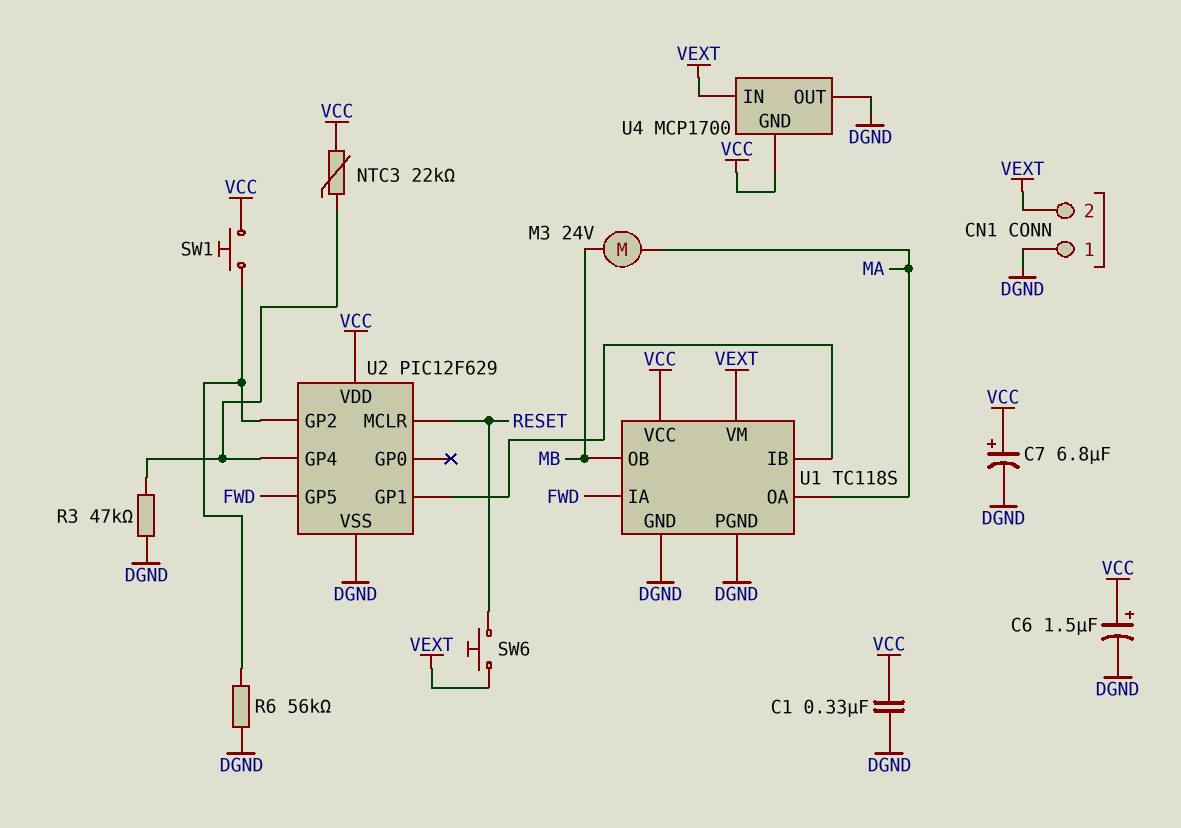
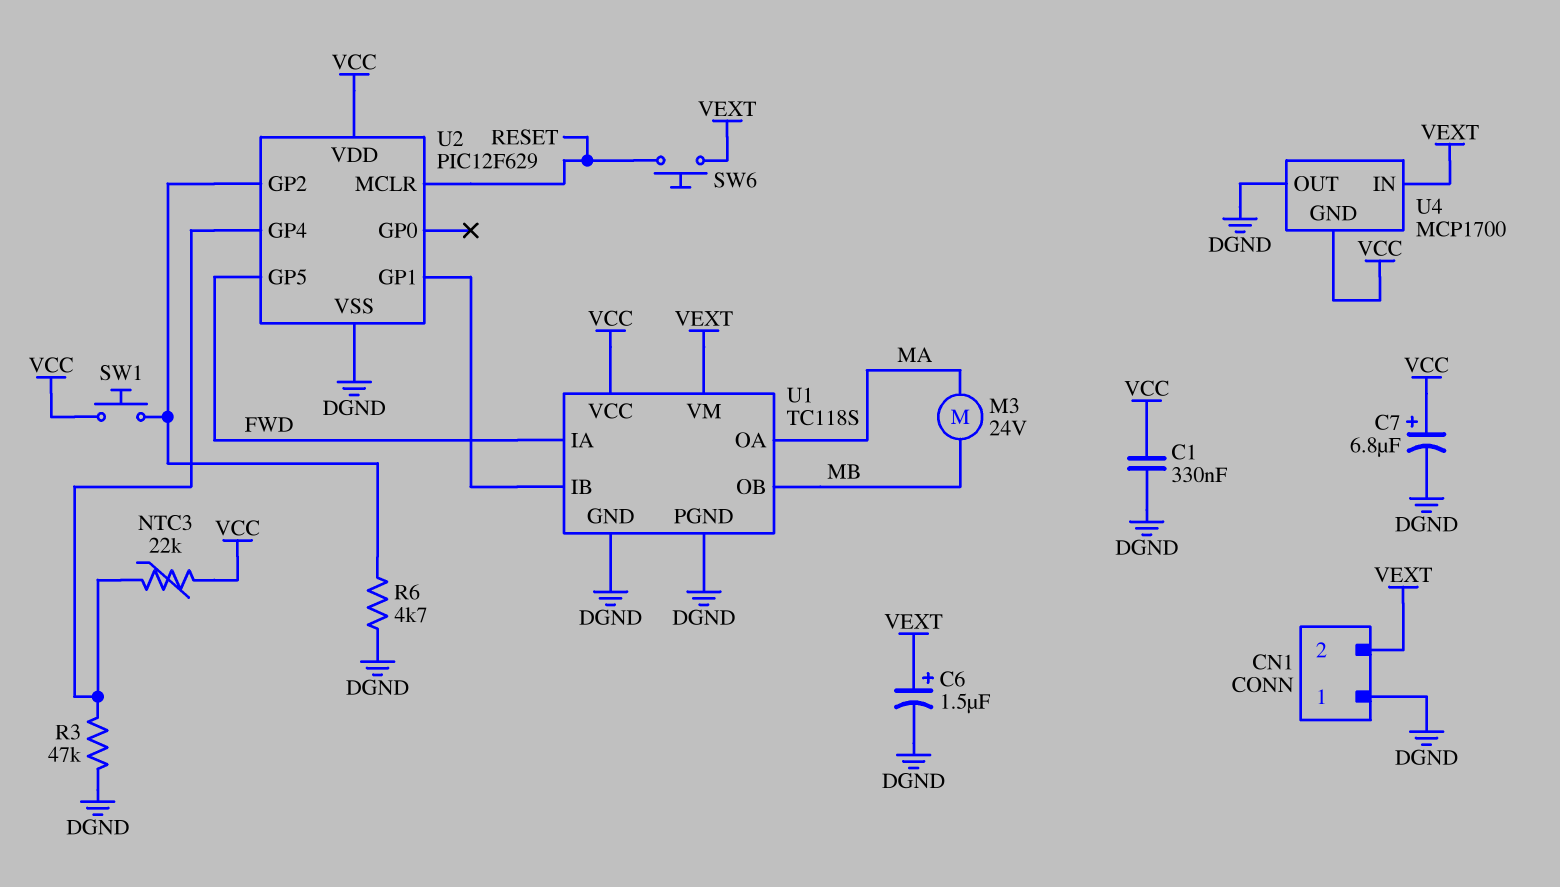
C6: 1.5uF (plus VCC, minus DGND) -> 1.5uF (plus VEXT, minus DGND)
R6: 56k (DGND, U2/GP2) -> 4.7k (DGND, U2/GP2)

